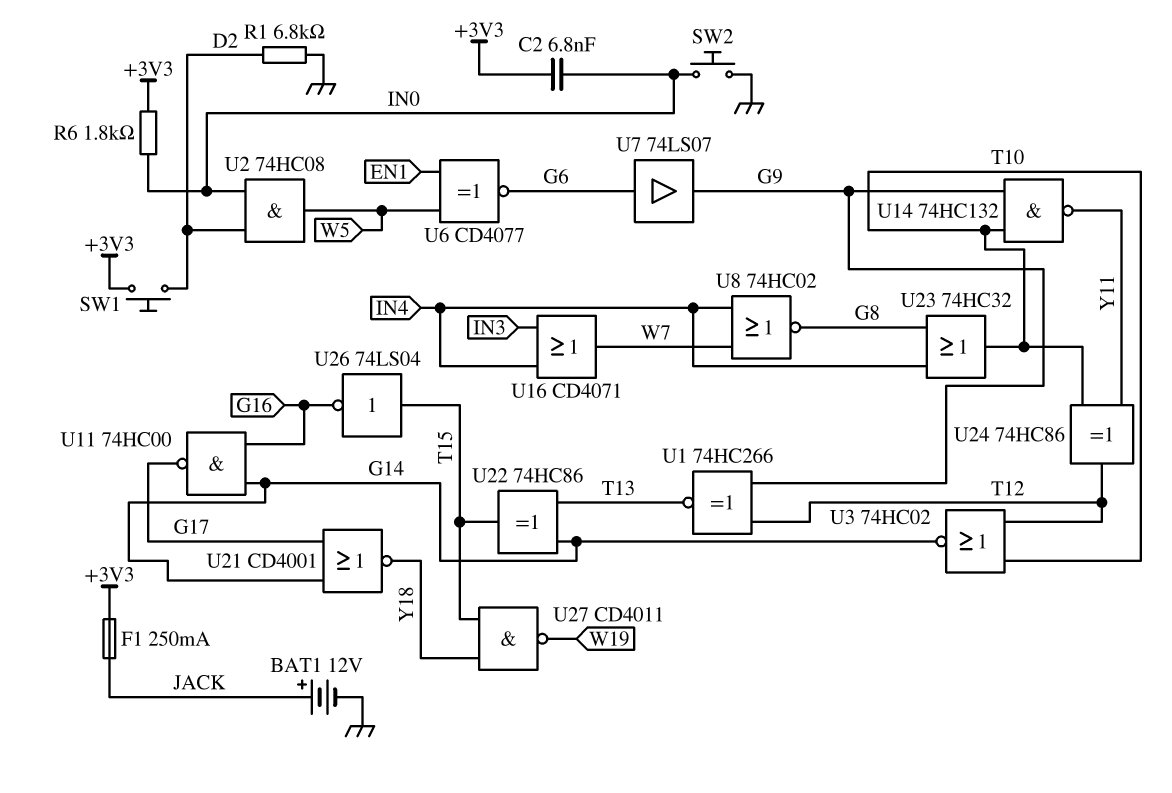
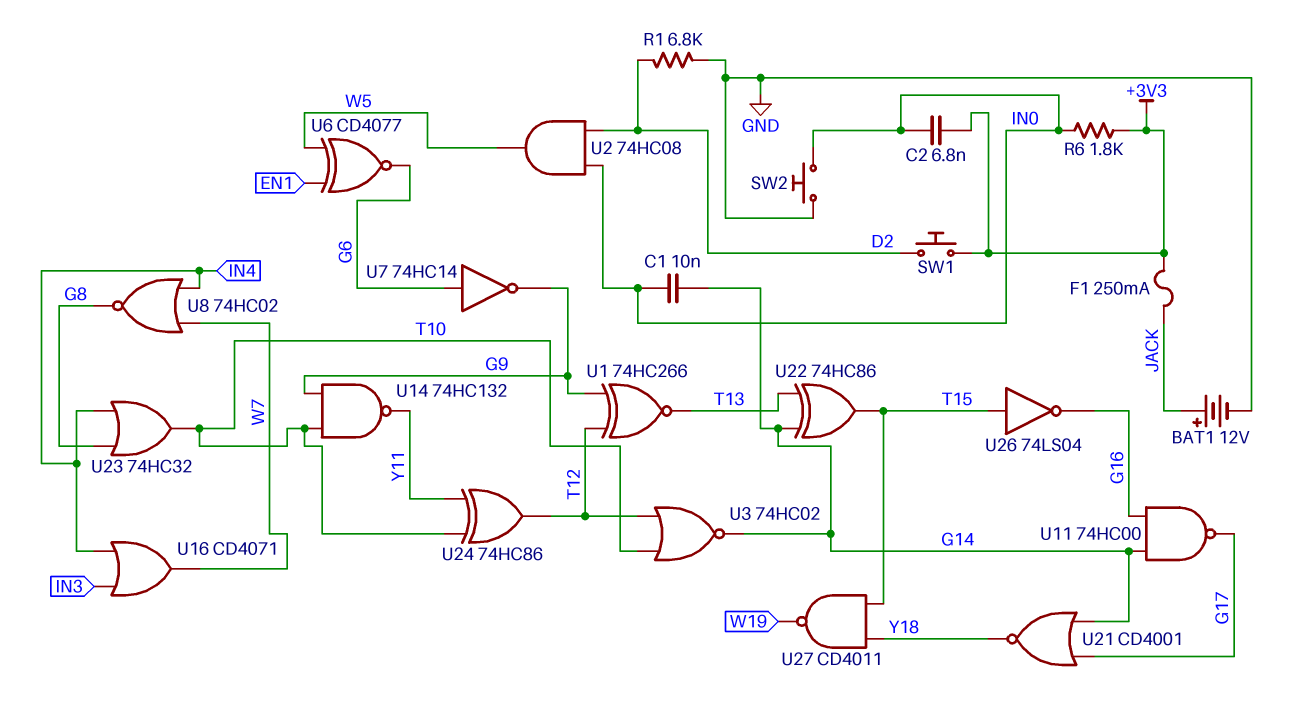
C1: none -> 10nF (G14, IN0)
U7: buffer 74LS07 (in G6, out G9) -> NOT 74HC14 (in G6, out G9)

